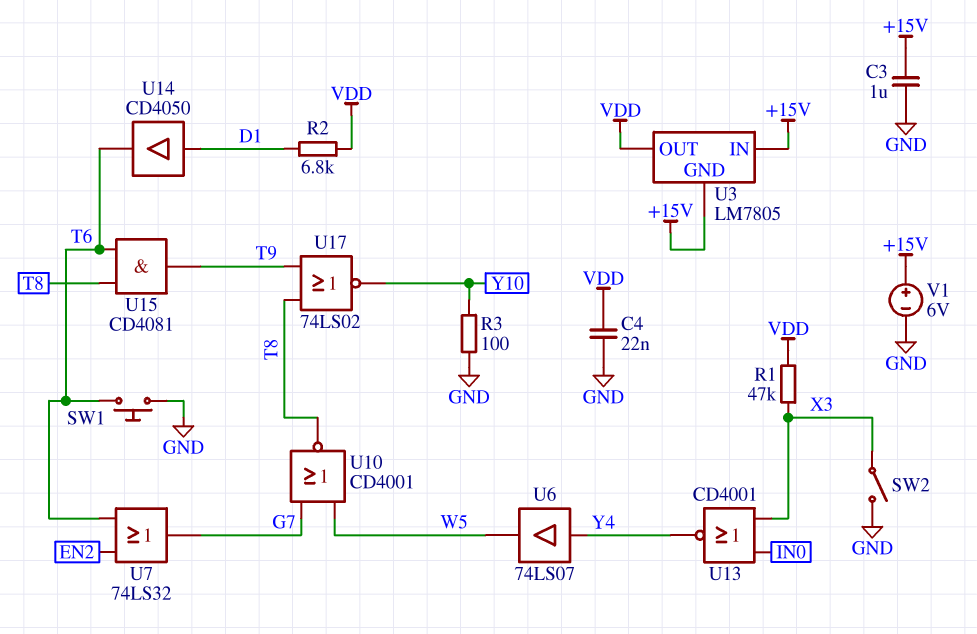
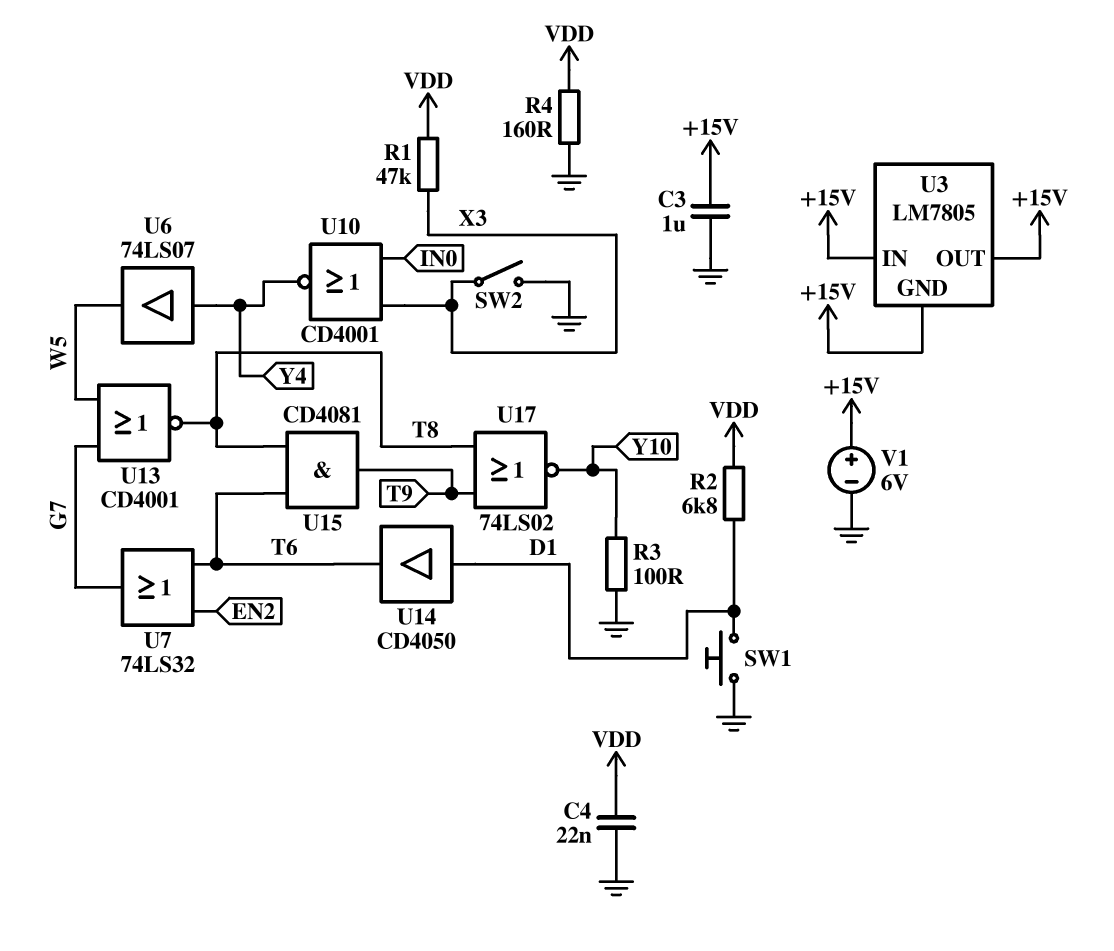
R4: none -> 160 (GND, VDD)
SW1: button (GND, T6) -> button (D1, GND)
U3 pin OUT: VDD -> +15V
U10: NOR CD4001 (in G7, in W5, out T8) -> NOR CD4001 (in IN0, in X3, out Y4)
U13: NOR CD4001 (in IN0, in X3, out Y4) -> NOR CD4001 (in G7, in W5, out T8)

